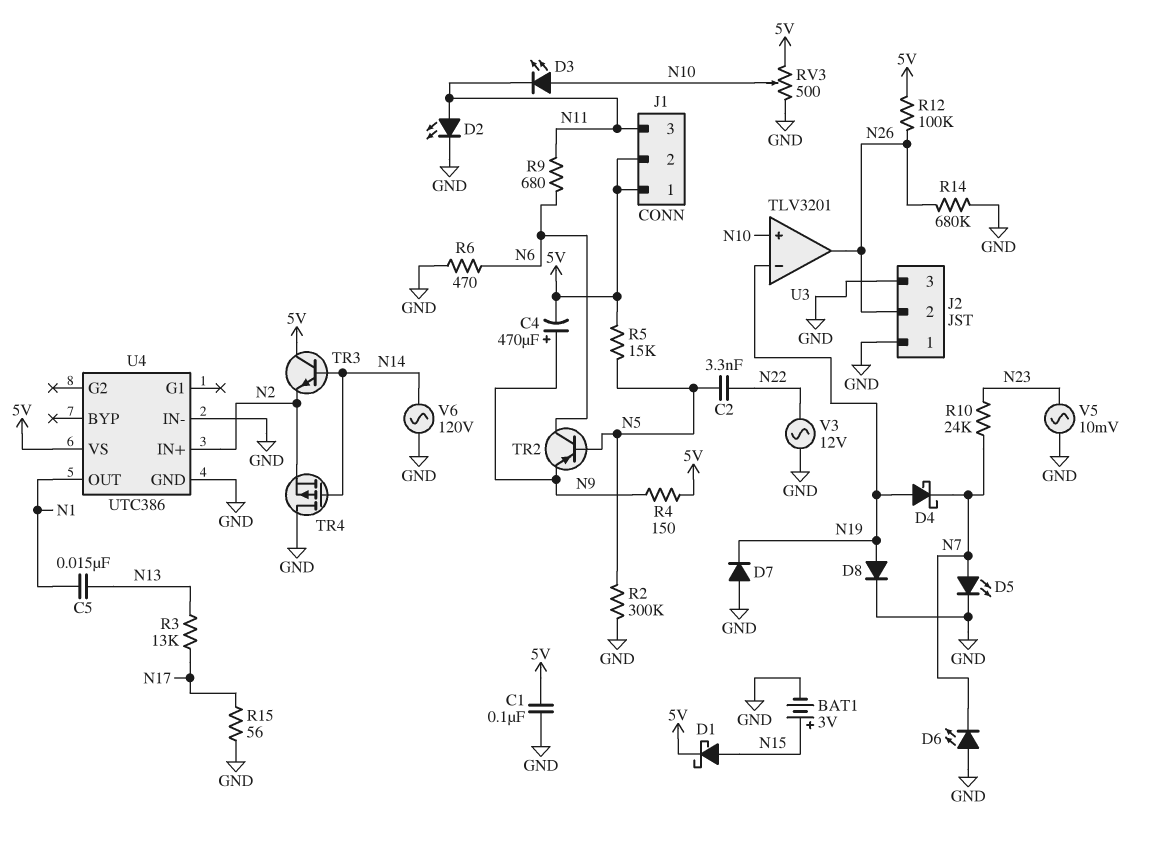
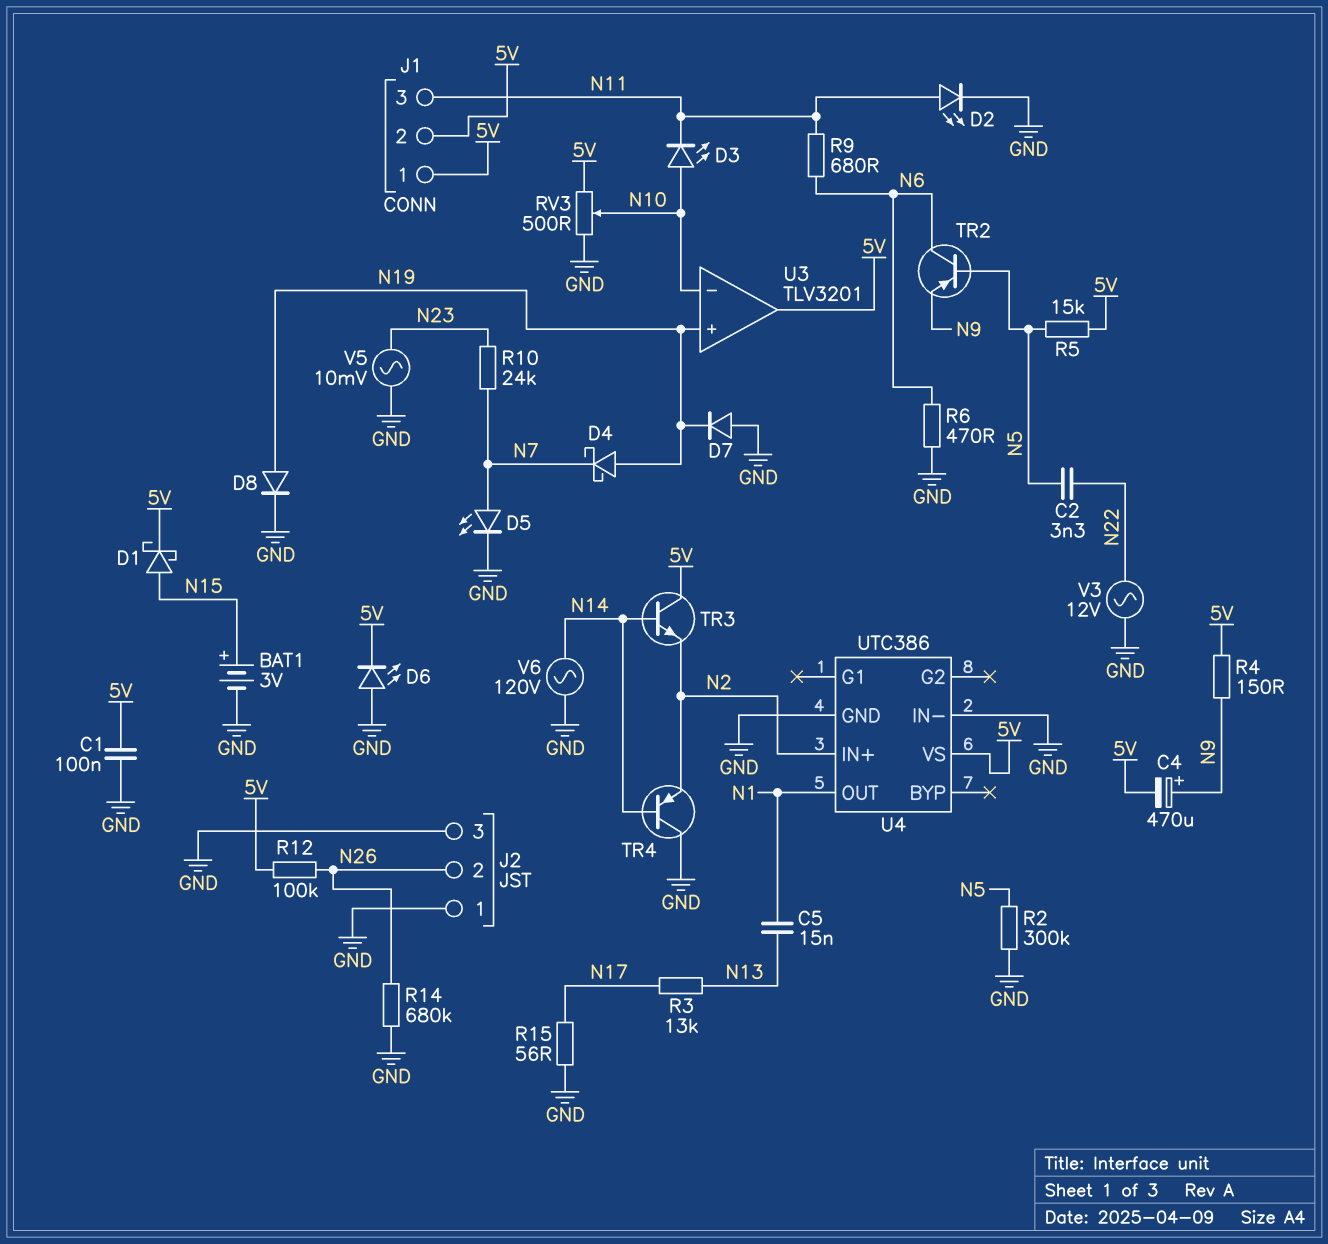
D6: LED (A GND, K N7) -> LED (A GND, K 5V)
TR4: PMOS (G N14, D GND, S N2) -> PNP (B N14, C GND, E N2)
U3 pin in+: N10 -> N19
U3 pin in-: N19 -> N10
U3 pin out: N26 -> 5V

